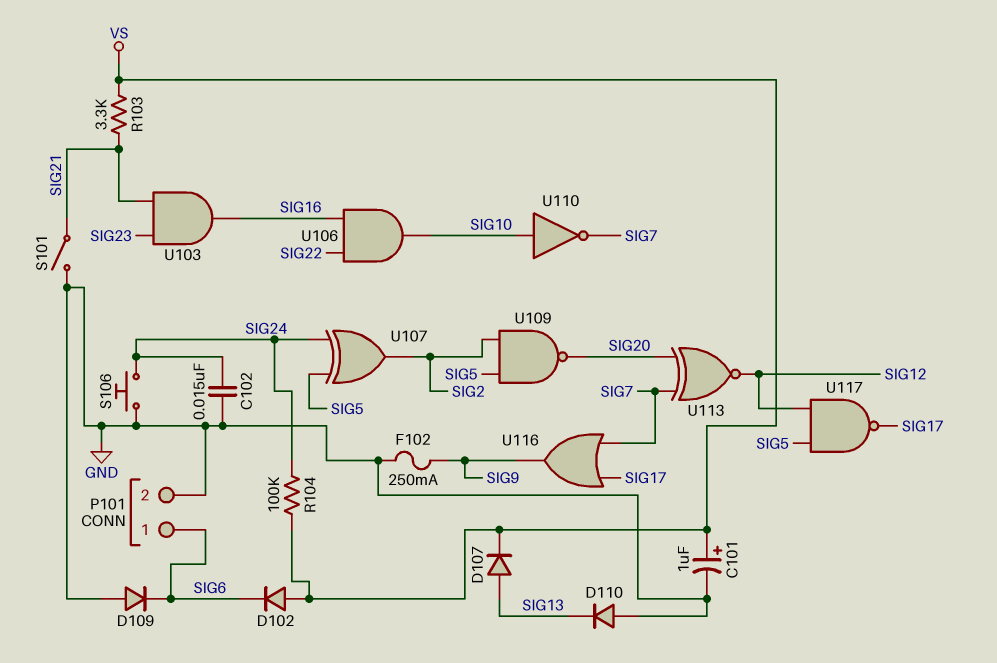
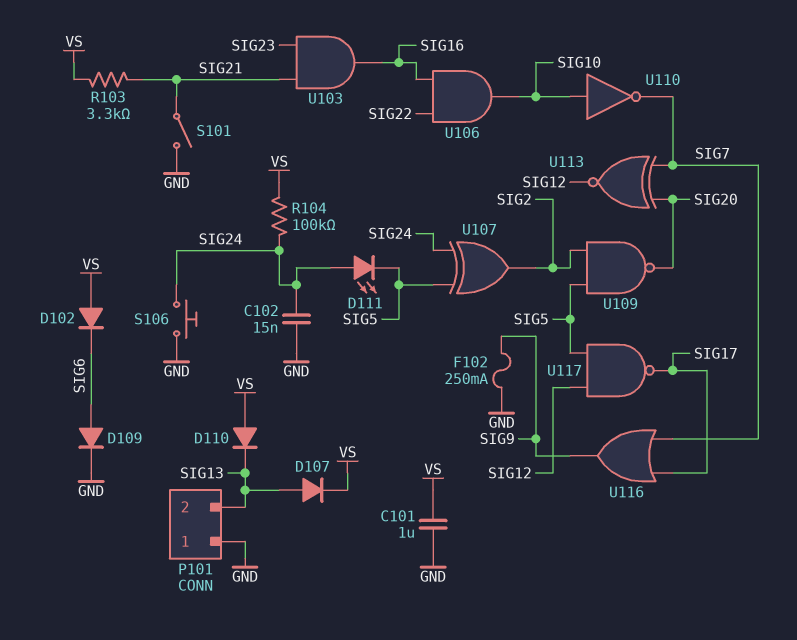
C101: 1uF (plus VS, minus GND) -> 1uF (GND, VS)
D109: diode (A GND, K SIG6) -> diode (A SIG6, K GND)
D110: diode (A GND, K SIG13) -> diode (A VS, K SIG13)
D111: none -> LED (A SIG24, K SIG5)
P101 pin 1: SIG6 -> GND
P101 pin 2: GND -> SIG13

